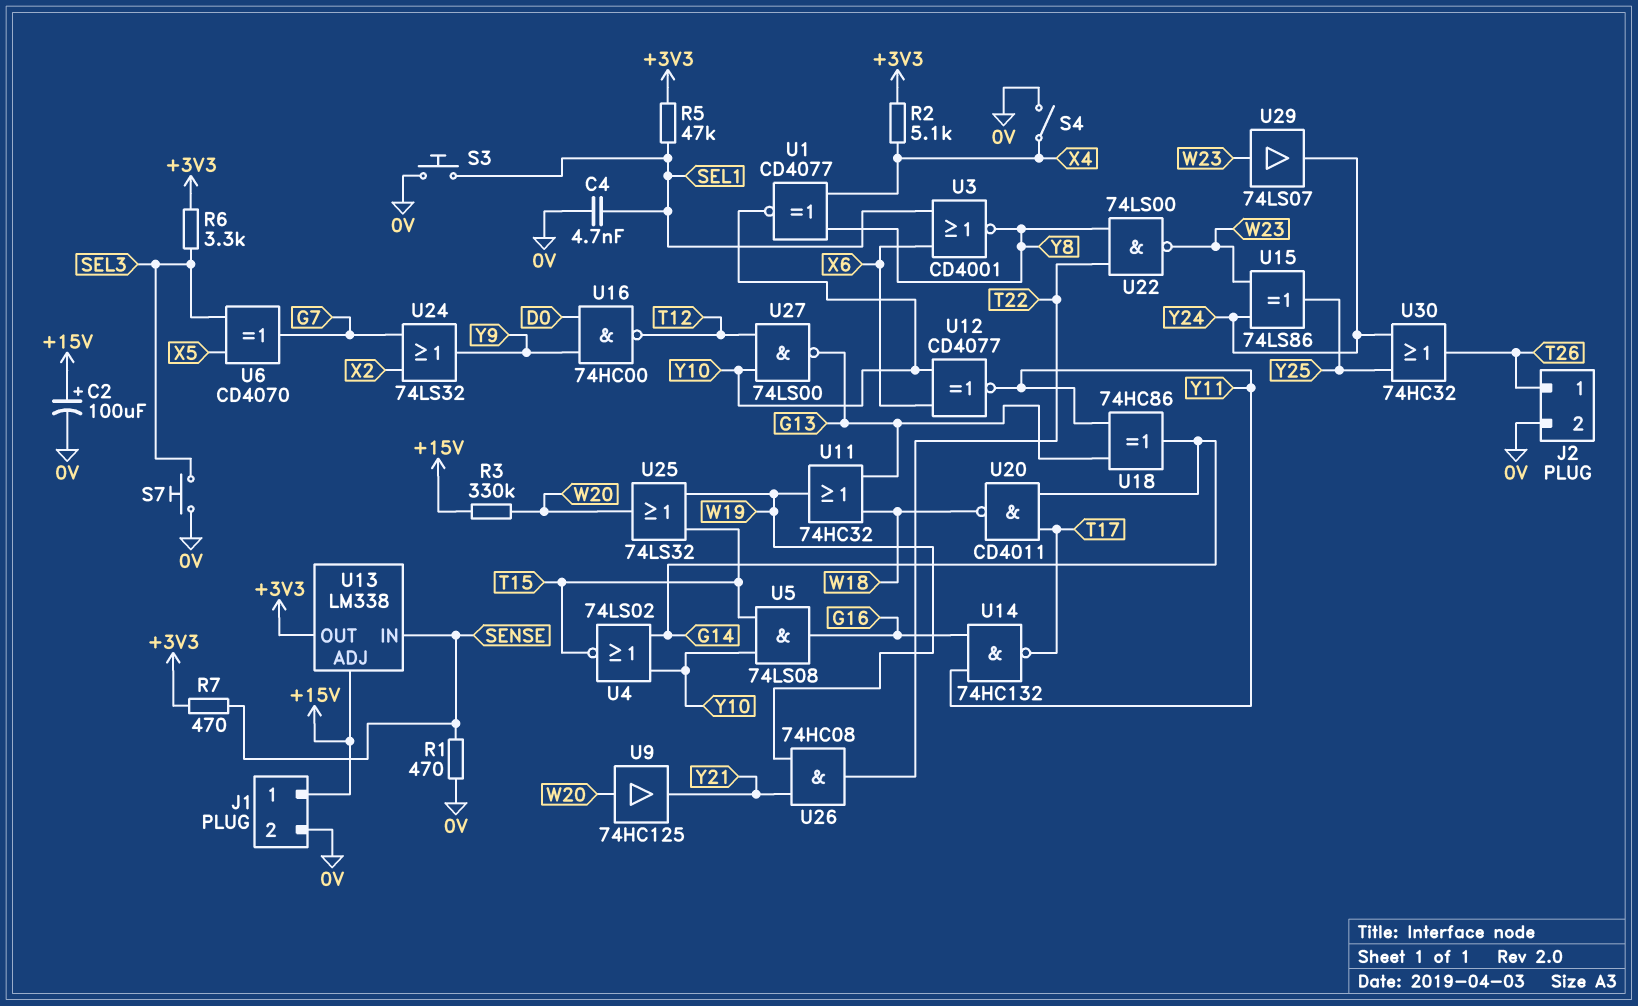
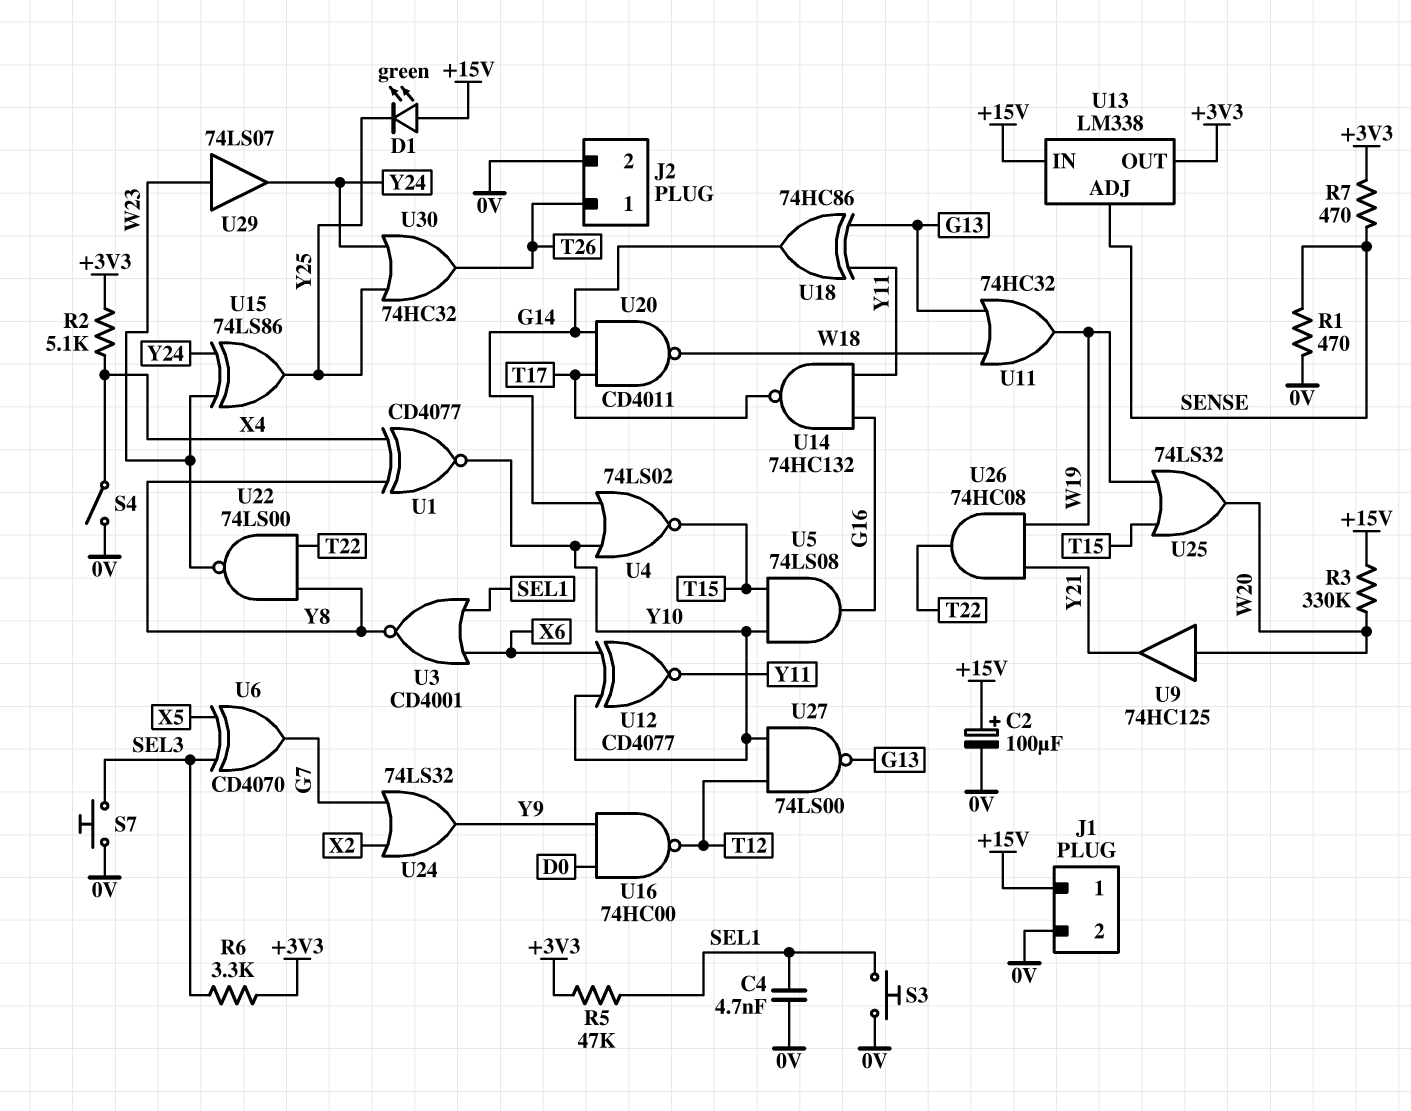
D1: none -> LED green (A +15V, K Y25)
U13 pin ADJ: +15V -> SENSE
U13 pin IN: SENSE -> +15V

